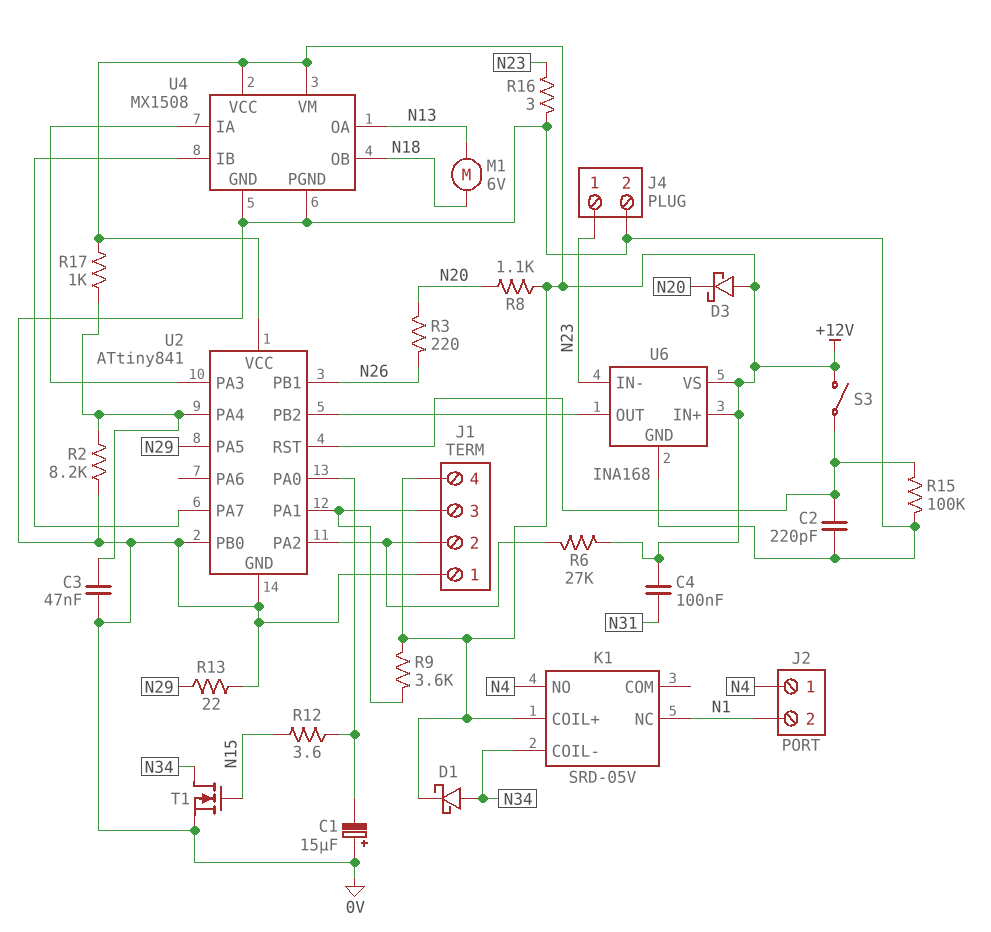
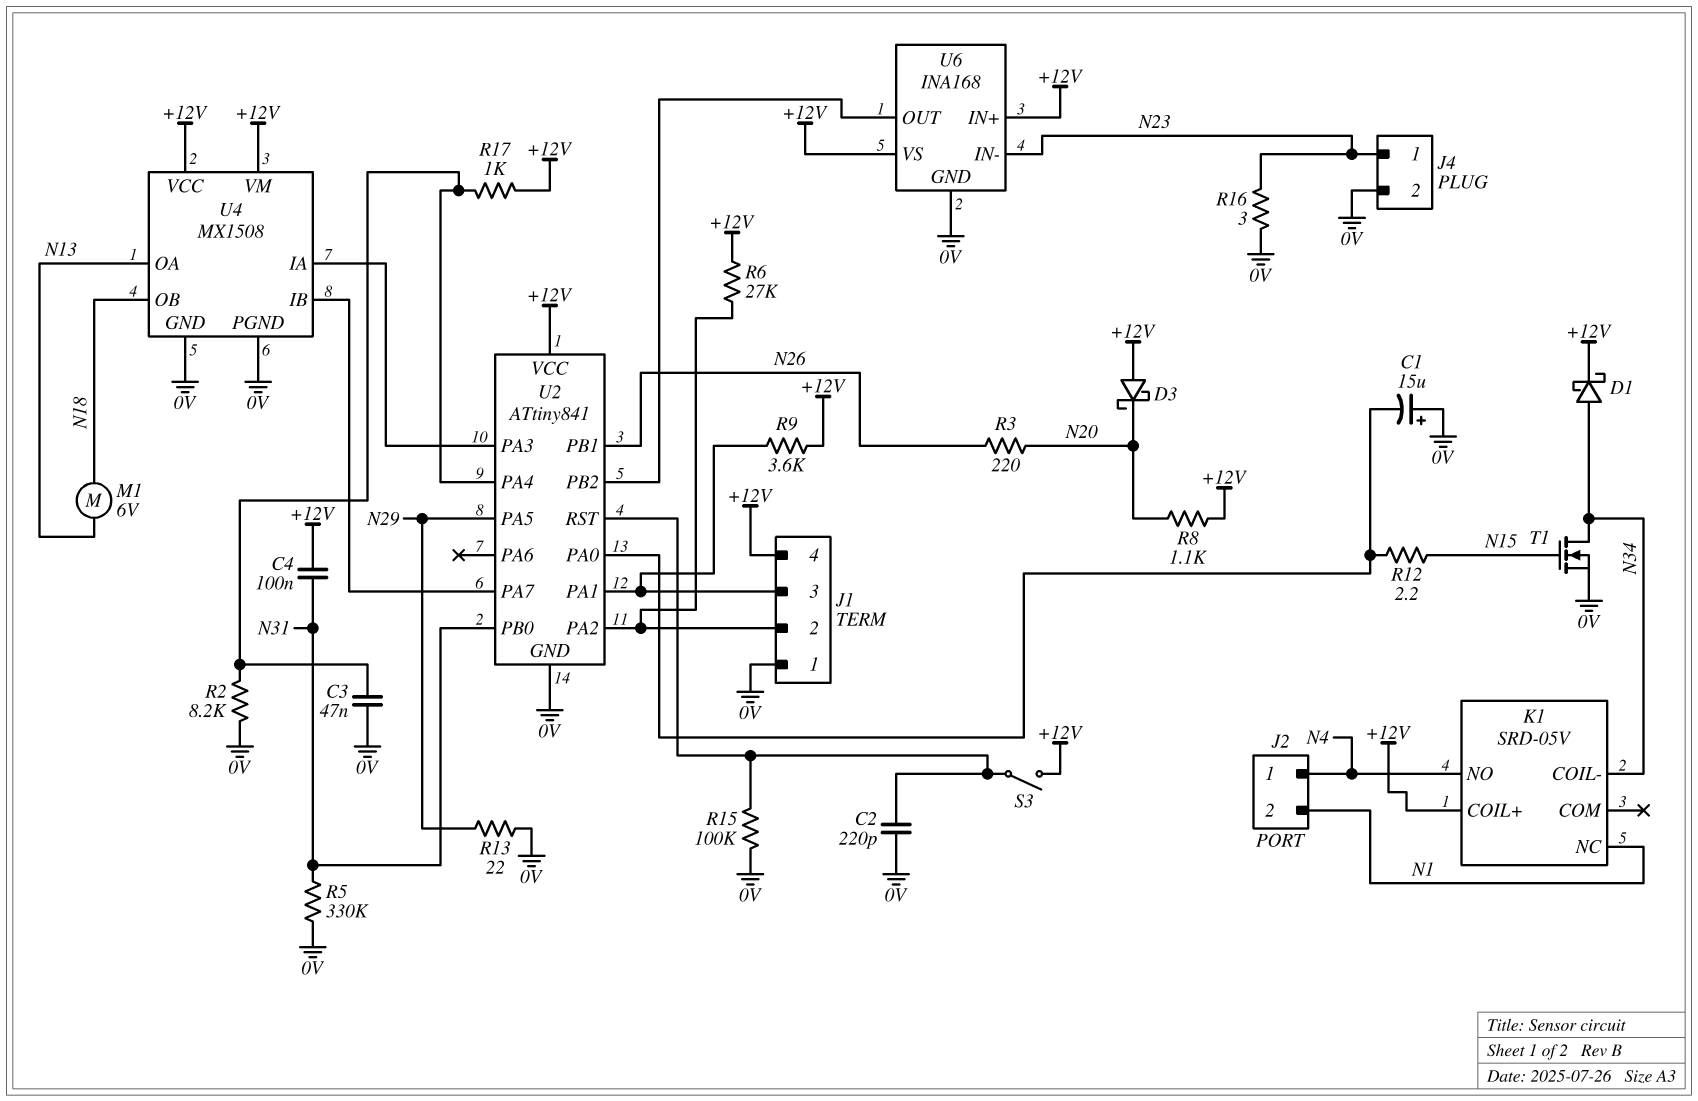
R5: none -> 330k (0V, N31)
R12: 3.6 (N15, U2/PA0) -> 2.2 (N15, U2/PA0)
U2 pin PB0: 0V -> N31

